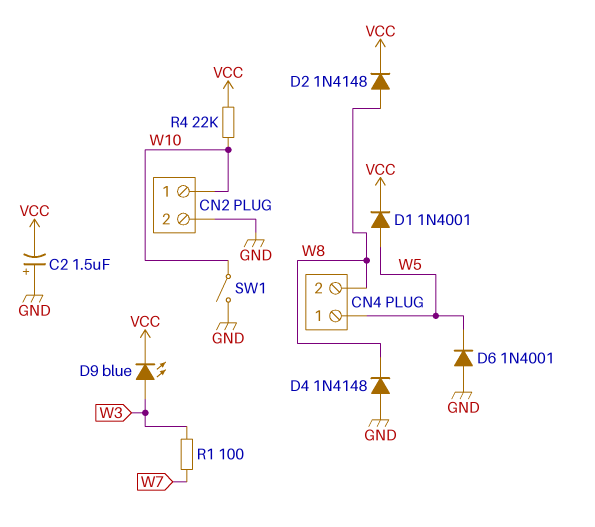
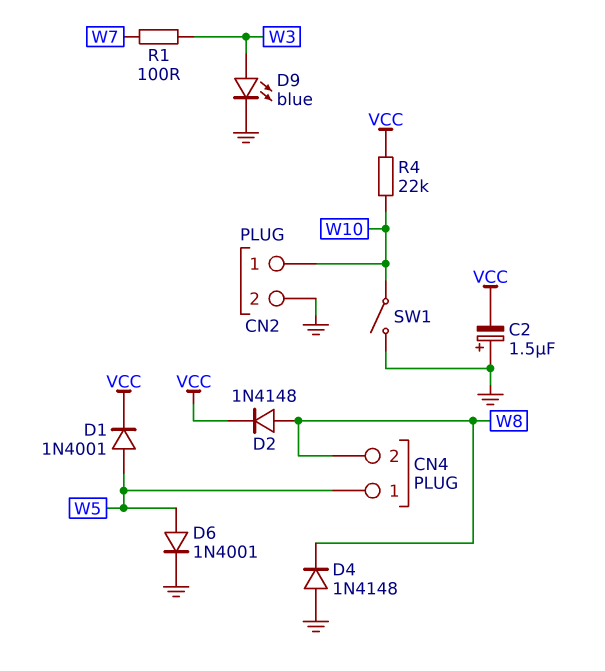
D6: diode 1N4001 (A GND, K W5) -> diode 1N4001 (A W5, K GND)
D9: LED blue (A W3, K VCC) -> LED blue (A W3, K GND)

